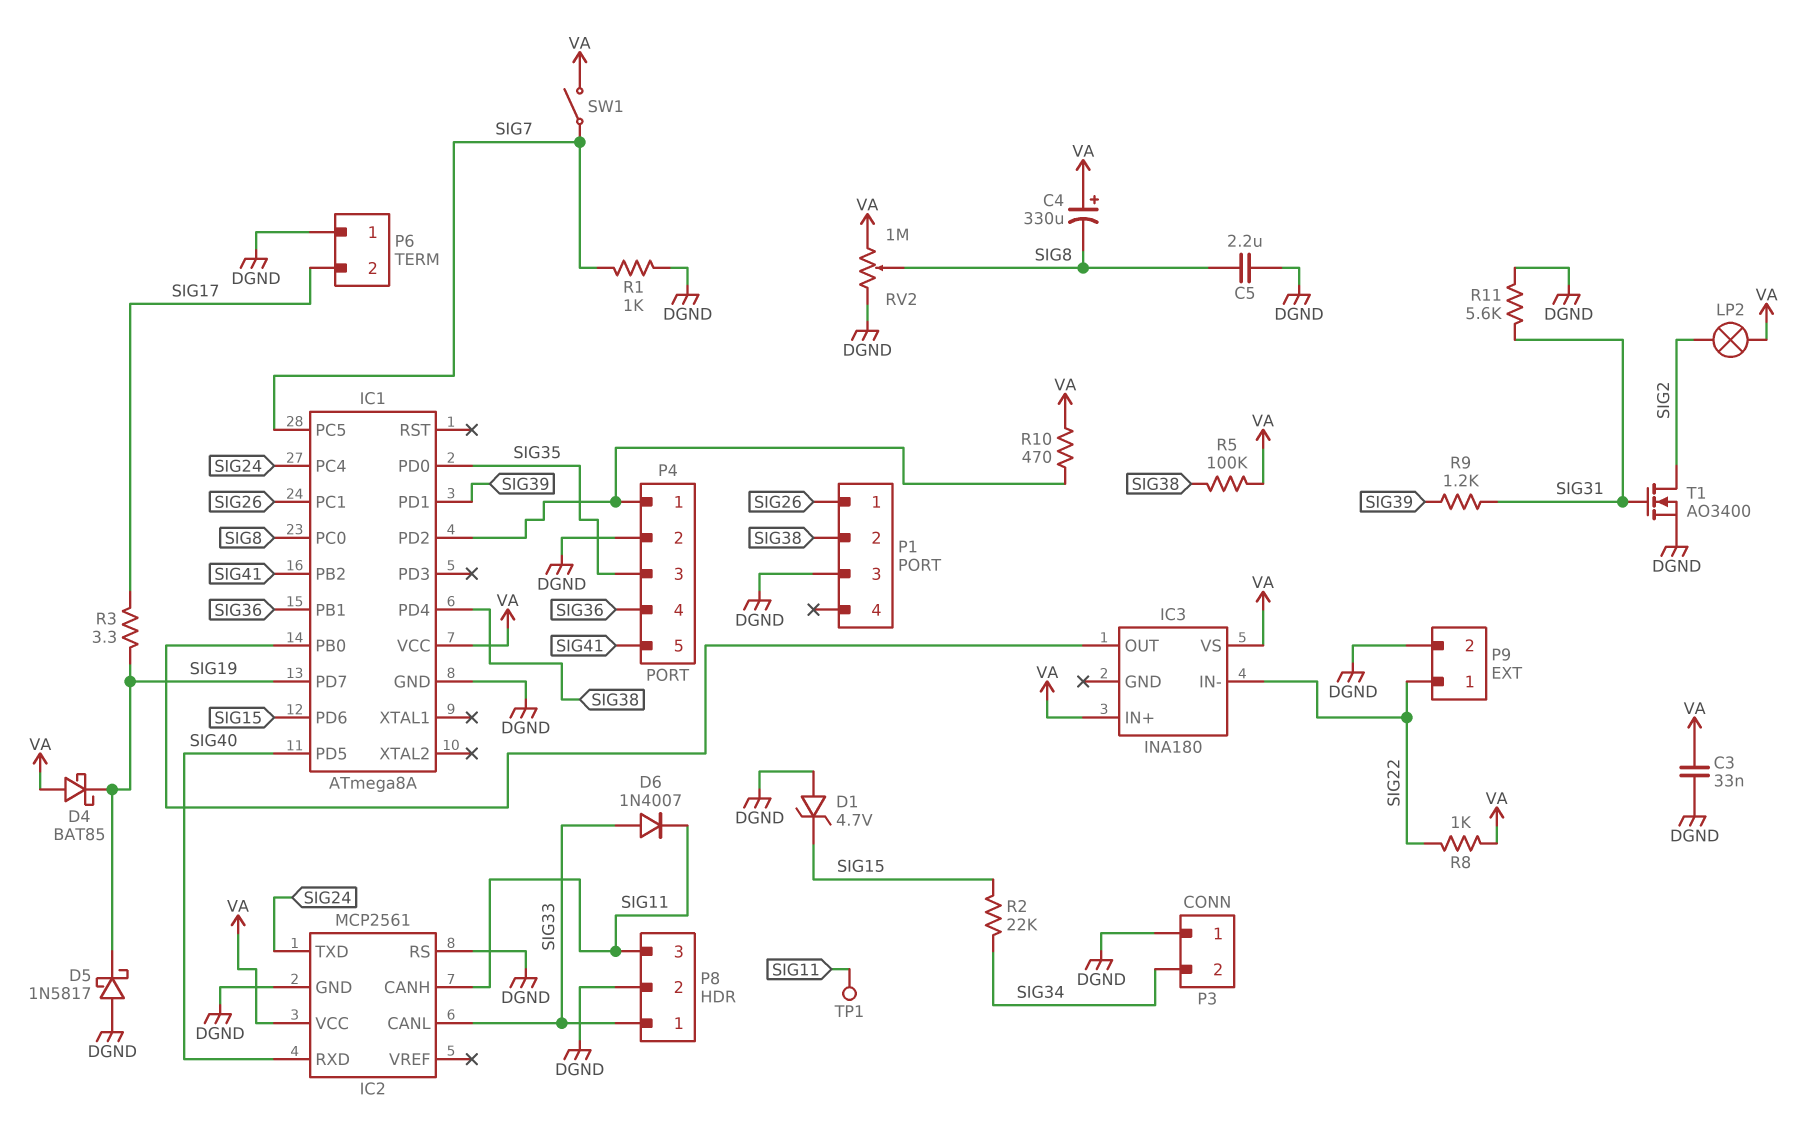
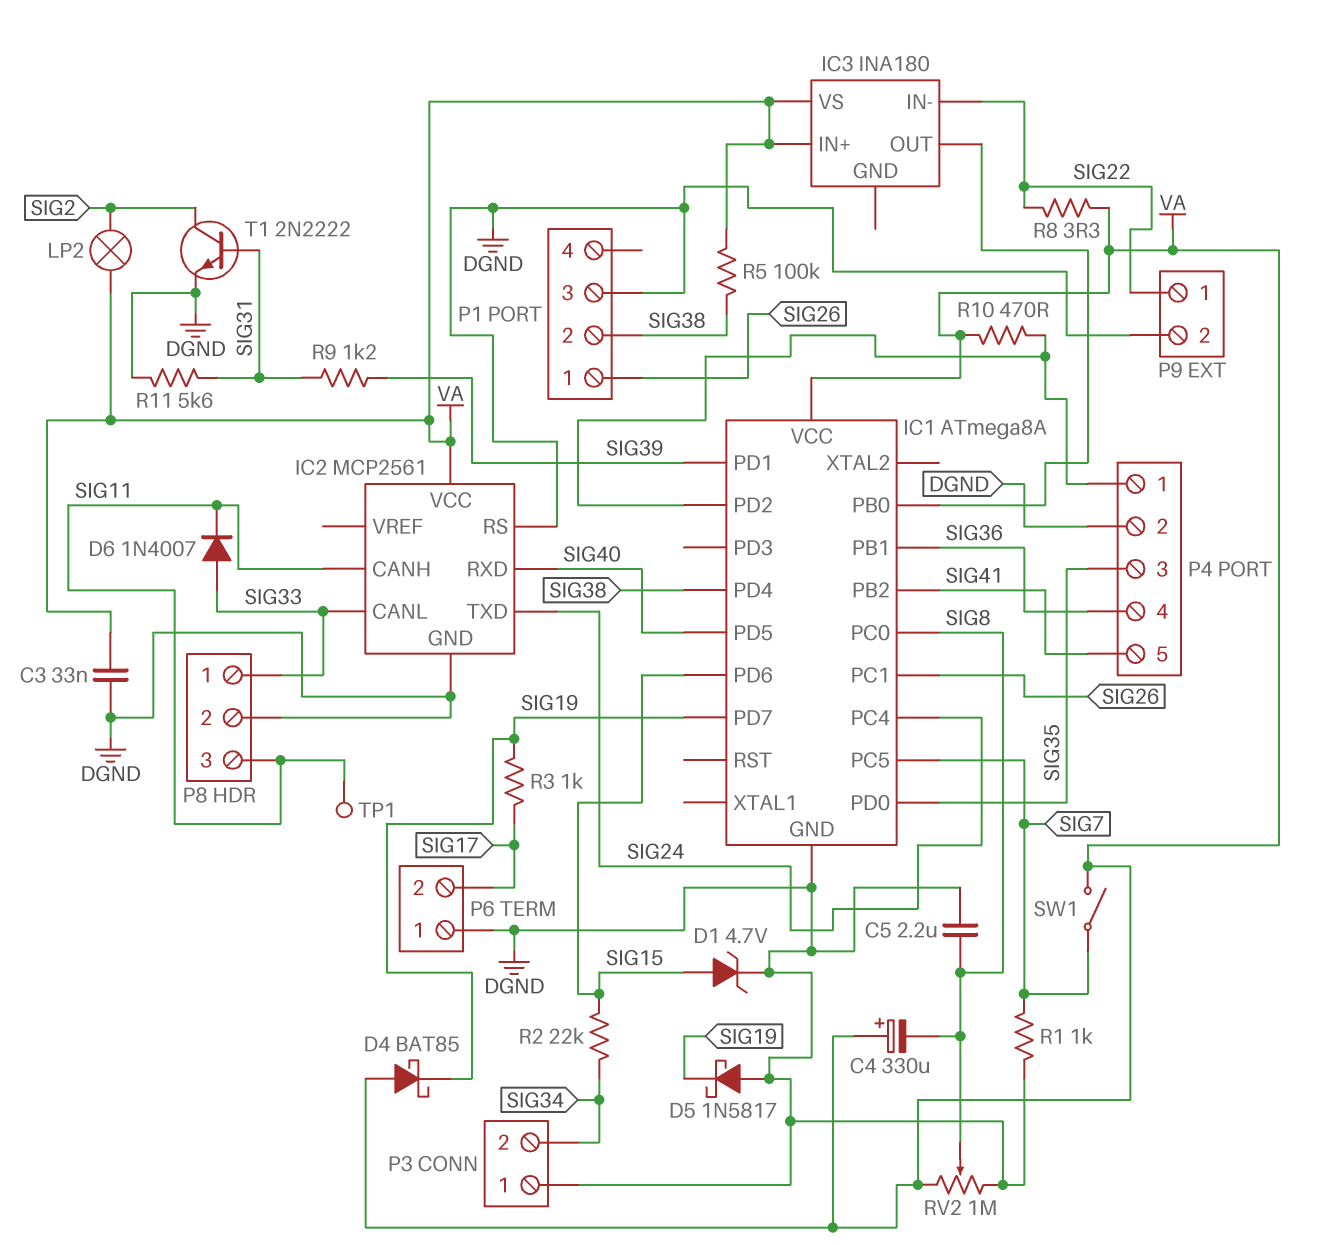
D1: zener 4.7V (A DGND, K SIG15) -> zener 4.7V (A SIG15, K DGND)
R3: 3.3 (SIG17, SIG19) -> 1k (SIG17, SIG19)
R8: 1k (SIG22, VA) -> 3.3 (SIG22, VA)
T1: NMOS AO3400 (G SIG31, D SIG2, S DGND) -> NPN 2N2222 (B SIG31, C SIG2, E DGND)

